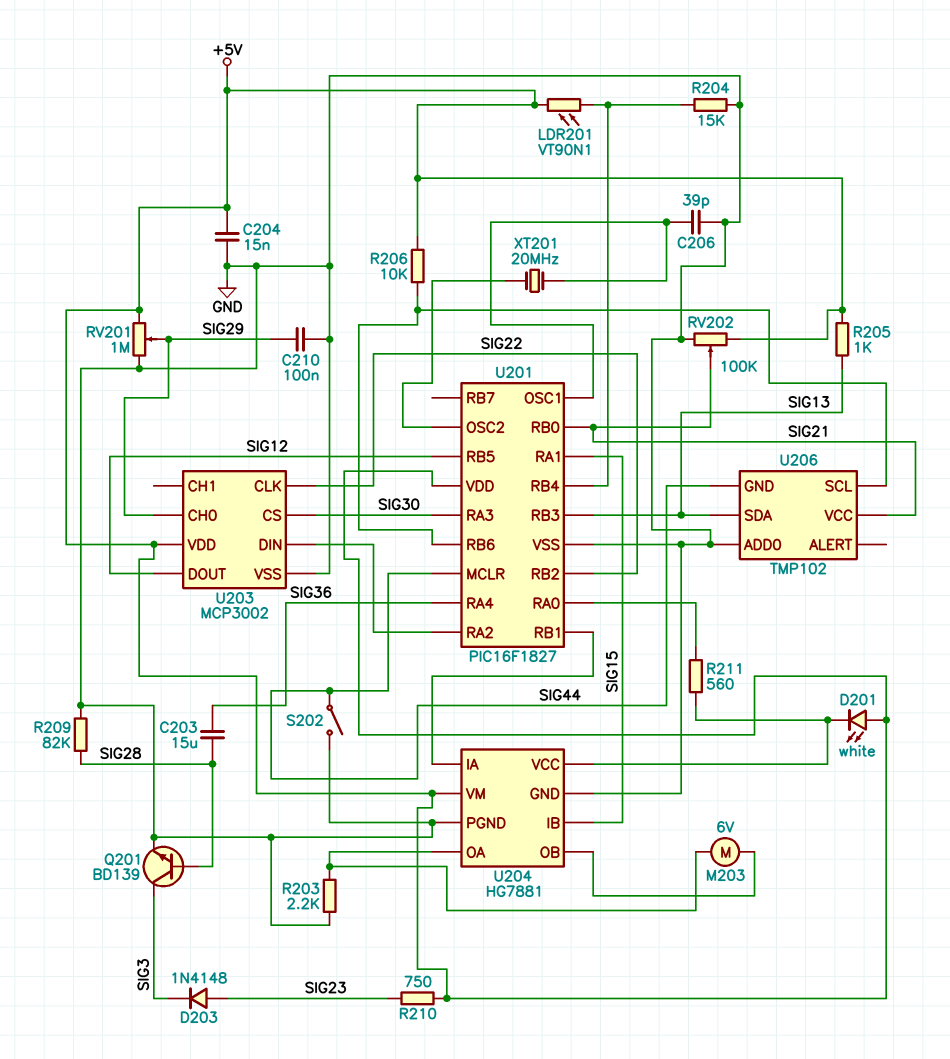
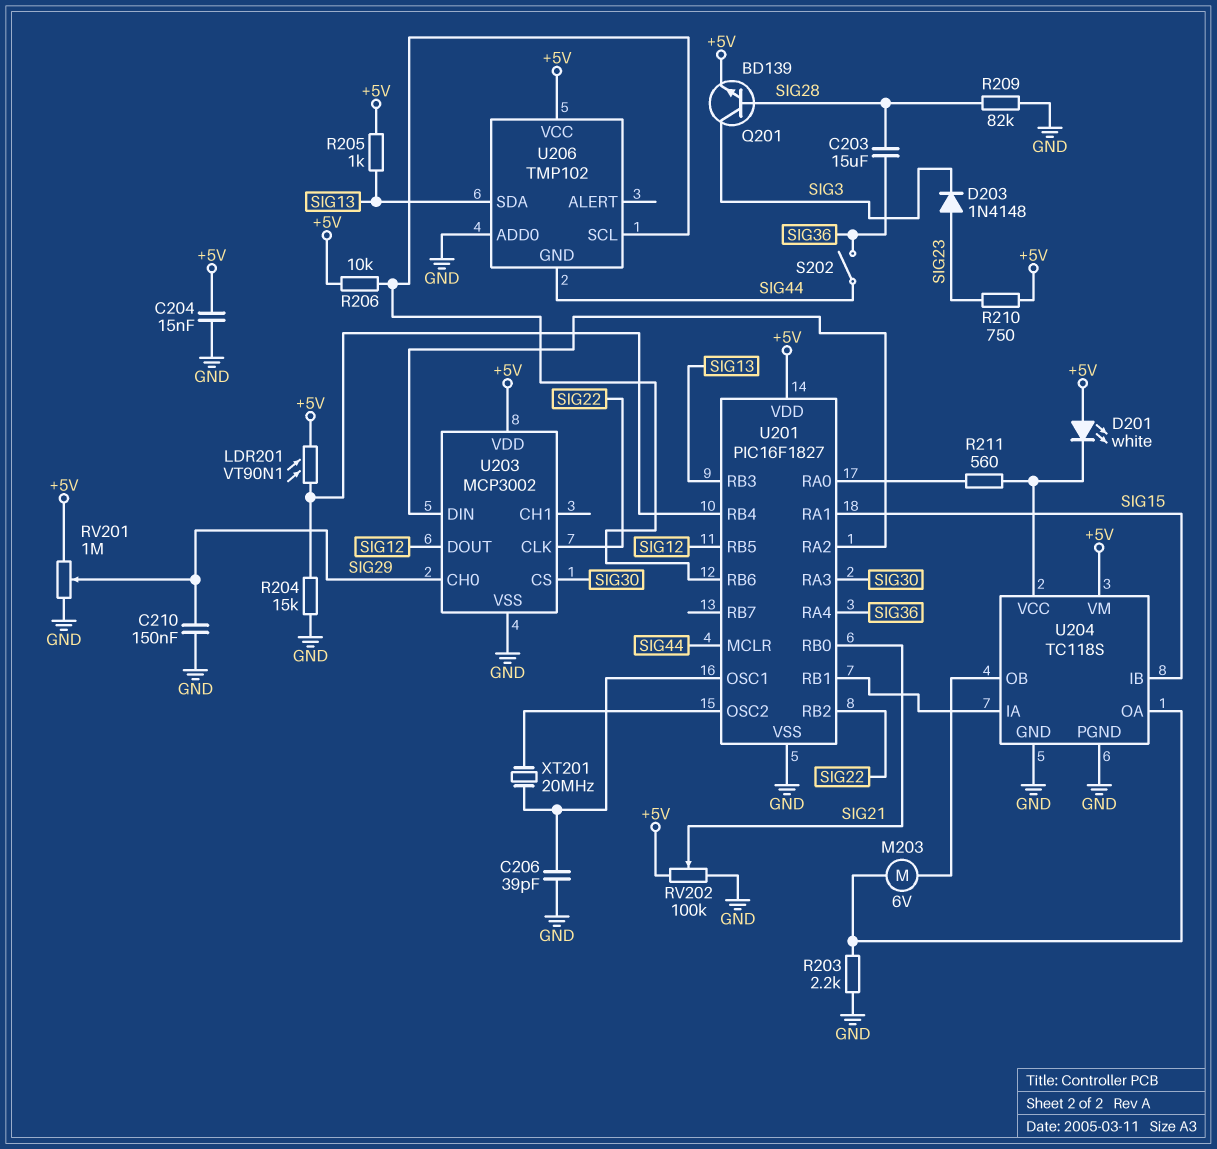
C210: 100nF (GND, SIG29) -> 150nF (GND, SIG29)
Q201: NPN BD139 (B SIG28, C SIG3, E GND) -> NPN BD139 (B SIG28, C SIG3, E +5V)
S202: switch (GND, SIG44) -> switch (SIG36, SIG44)
U204: HG7881 -> TC118S
U206 pin VCC: SIG21 -> +5V

